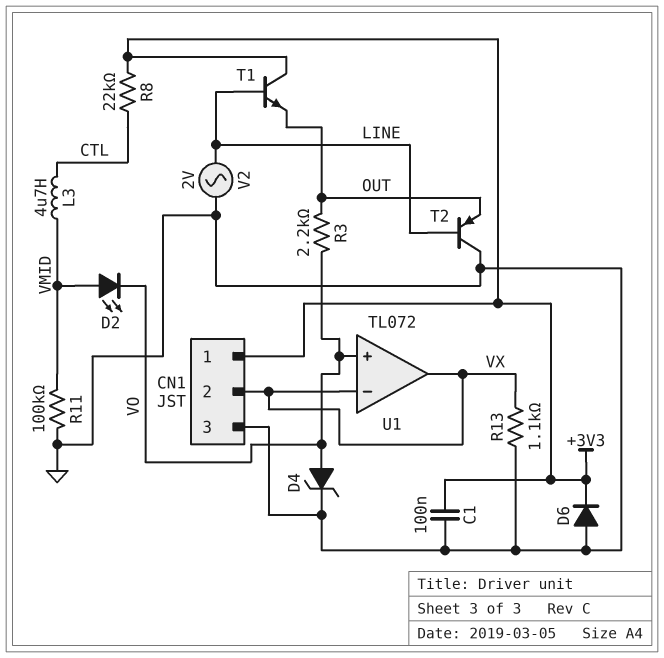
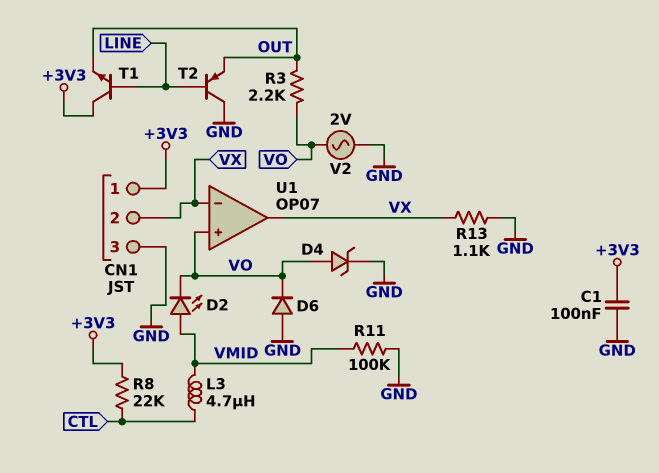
D6: diode (A GND, K +3V3) -> diode (A GND, K VO)
U1: TL072 -> OP07
V2: AC 2V (GND, LINE) -> AC 2V (GND, VO)

